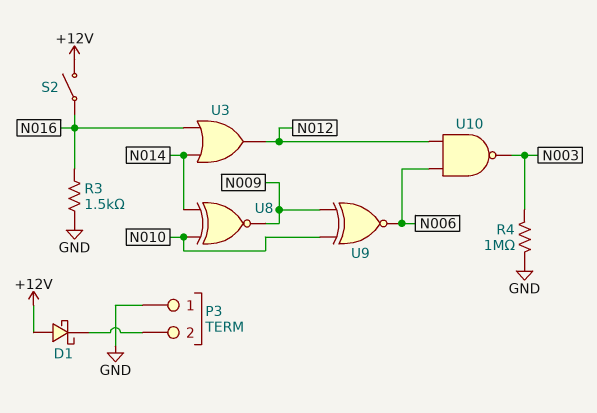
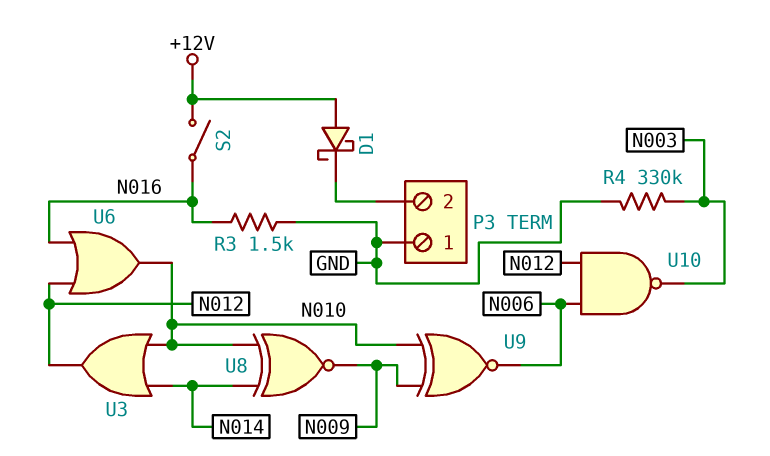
R4: 1M (GND, N003) -> 330k (GND, N003)
U3: OR (in N014, in N016, out N012) -> OR (in N010, in N014, out N012)
U6: none -> OR (in N012, in N016, out N010)

